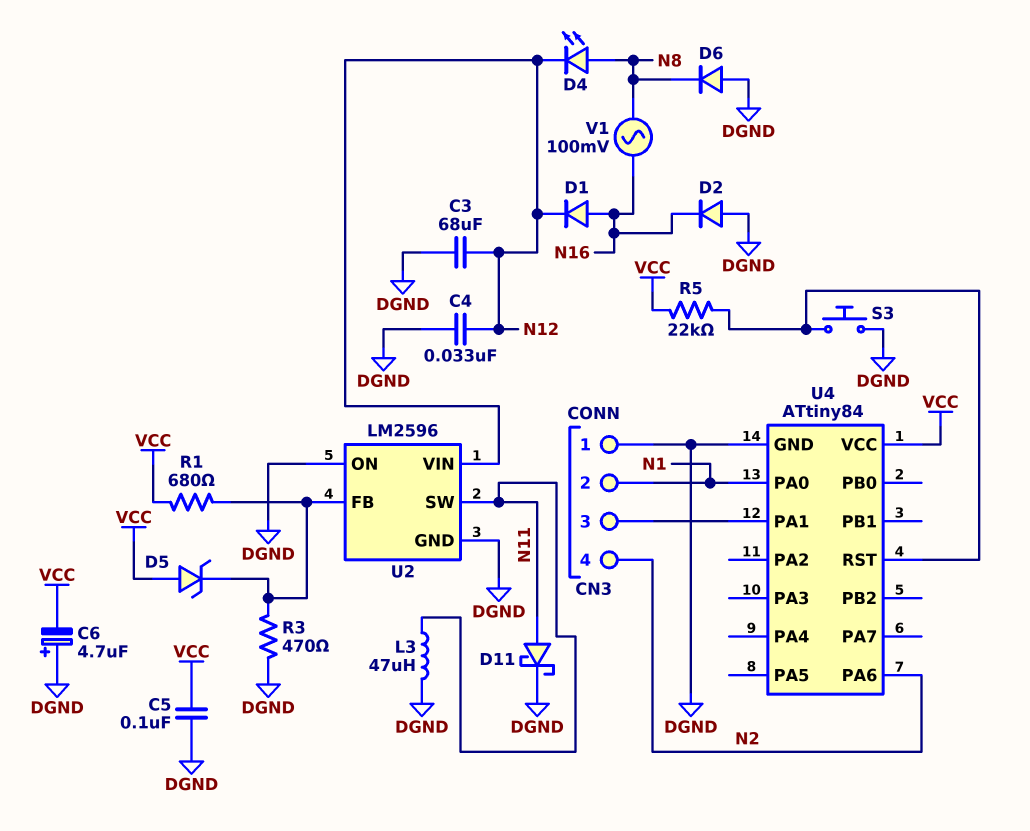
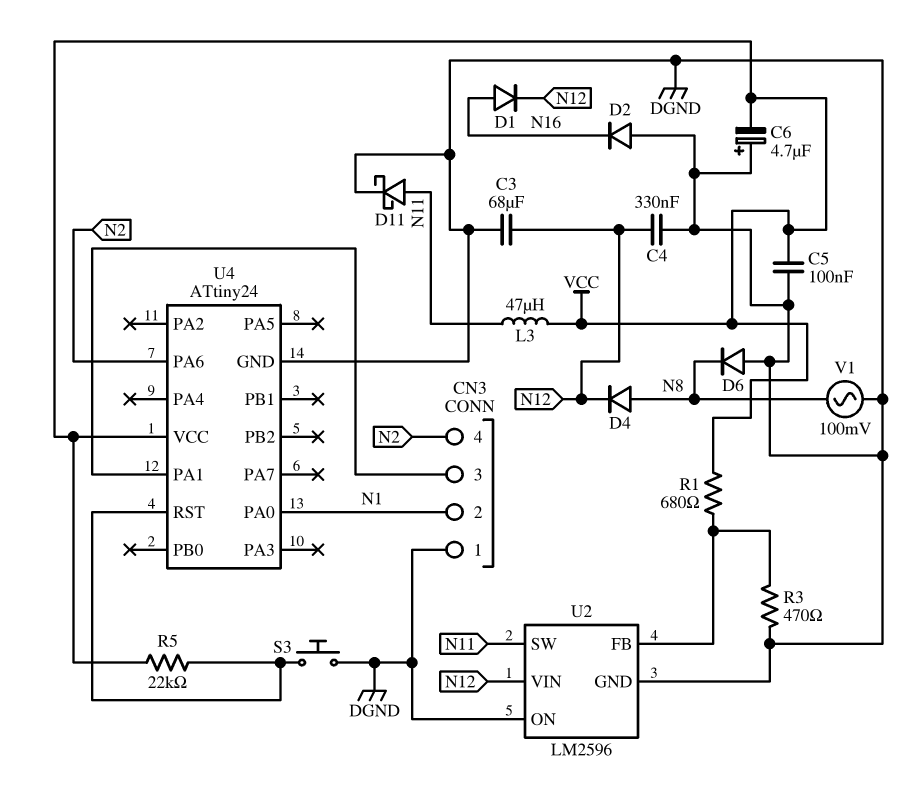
C4: 33nF (DGND, N12) -> 330nF (DGND, N12)
D4: LED (A N8, K N12) -> diode (A N8, K N12)
D5: zener (A VCC, K U2/FB) -> none
L3: 47uH (DGND, N11) -> 47uH (N11, VCC)
U4: ATtiny84 -> ATtiny24
V1: AC 100mV (N8, N16) -> AC 100mV (DGND, N8)

